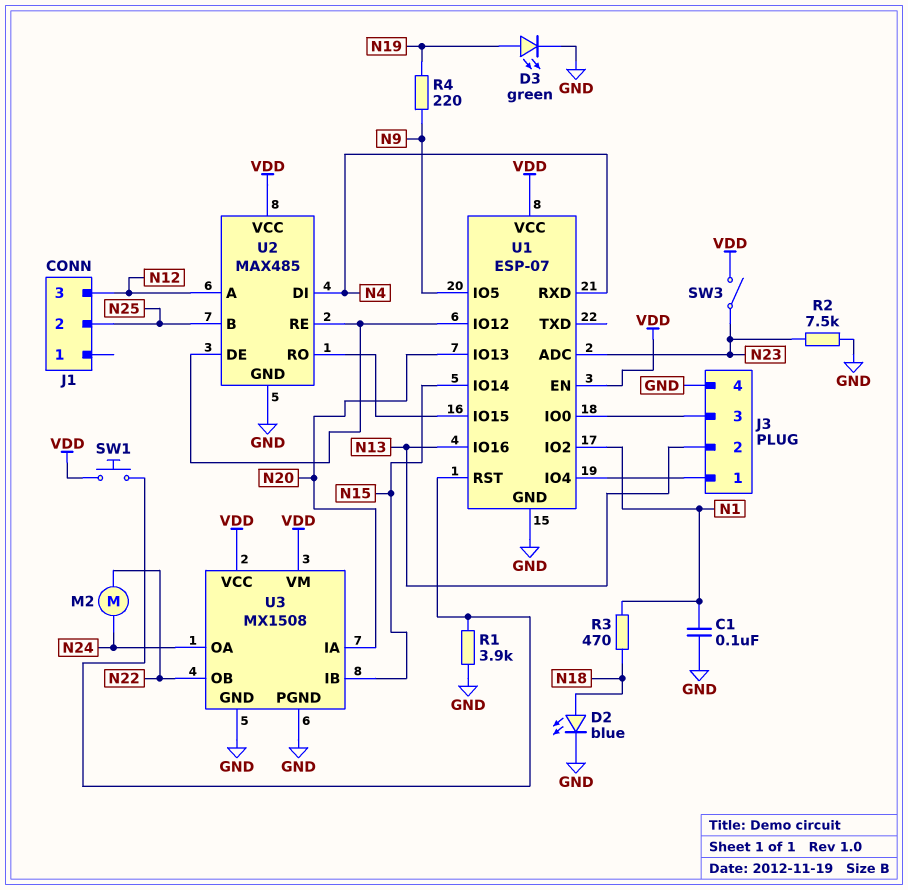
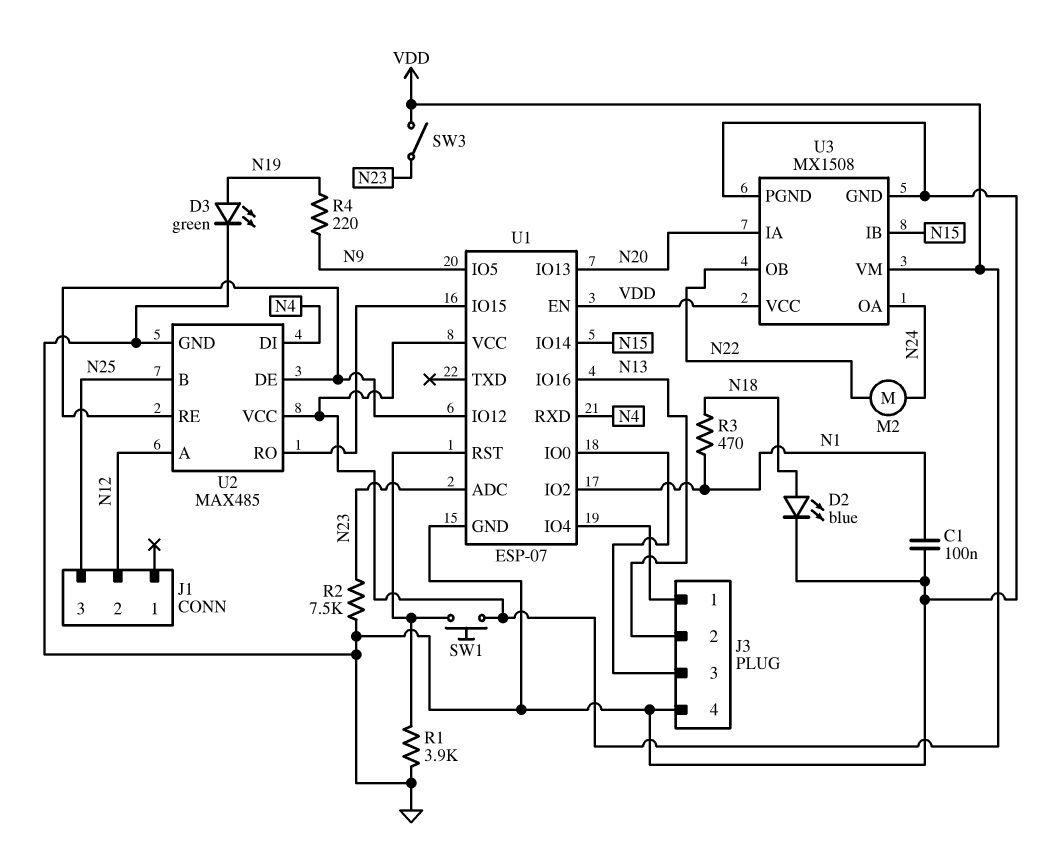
J1 pin 2: N25 -> N12
J1 pin 3: N12 -> N25

